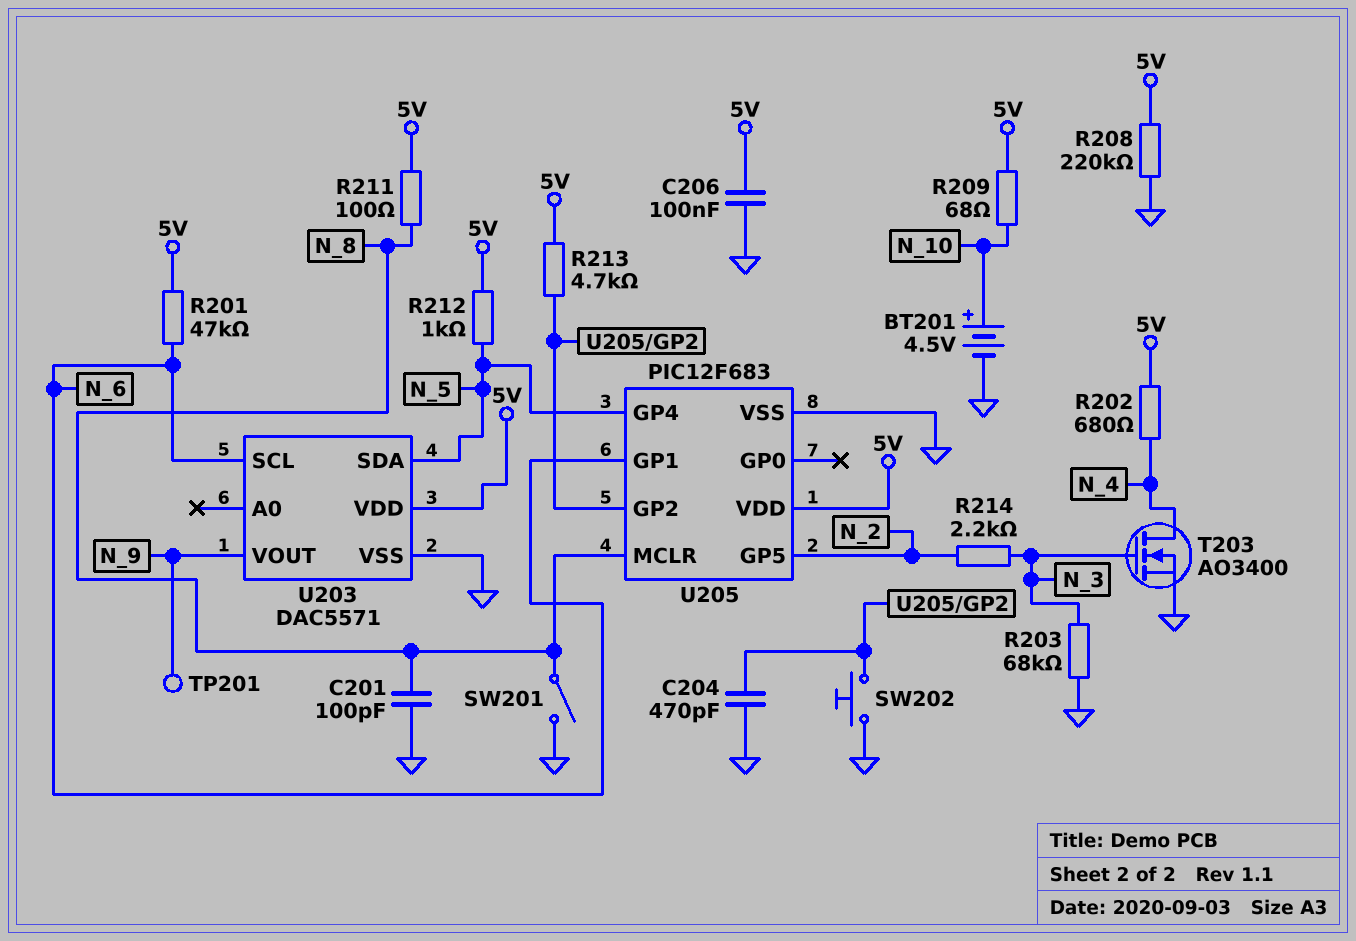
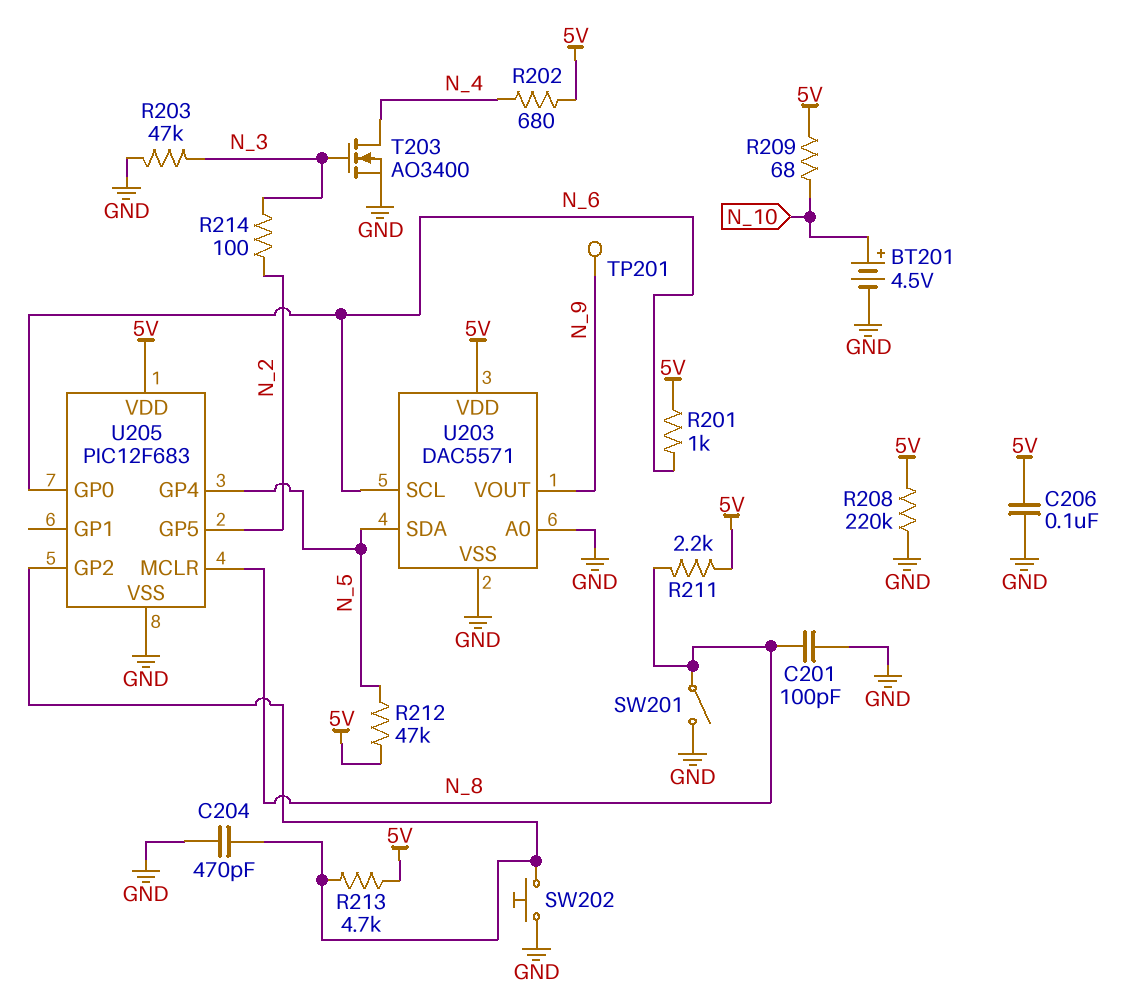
R201: 47k (5V, N_6) -> 1k (5V, N_6)
R203: 68k (GND, N_3) -> 47k (GND, N_3)
R211: 100 (5V, N_8) -> 2.2k (5V, N_8)
R212: 1k (5V, N_5) -> 47k (5V, N_5)
R214: 2.2k (N_2, N_3) -> 100 (N_2, N_3)
U203 pin A0: none -> GND
U205 pin GP0: none -> N_6
U205 pin GP1: N_6 -> none

